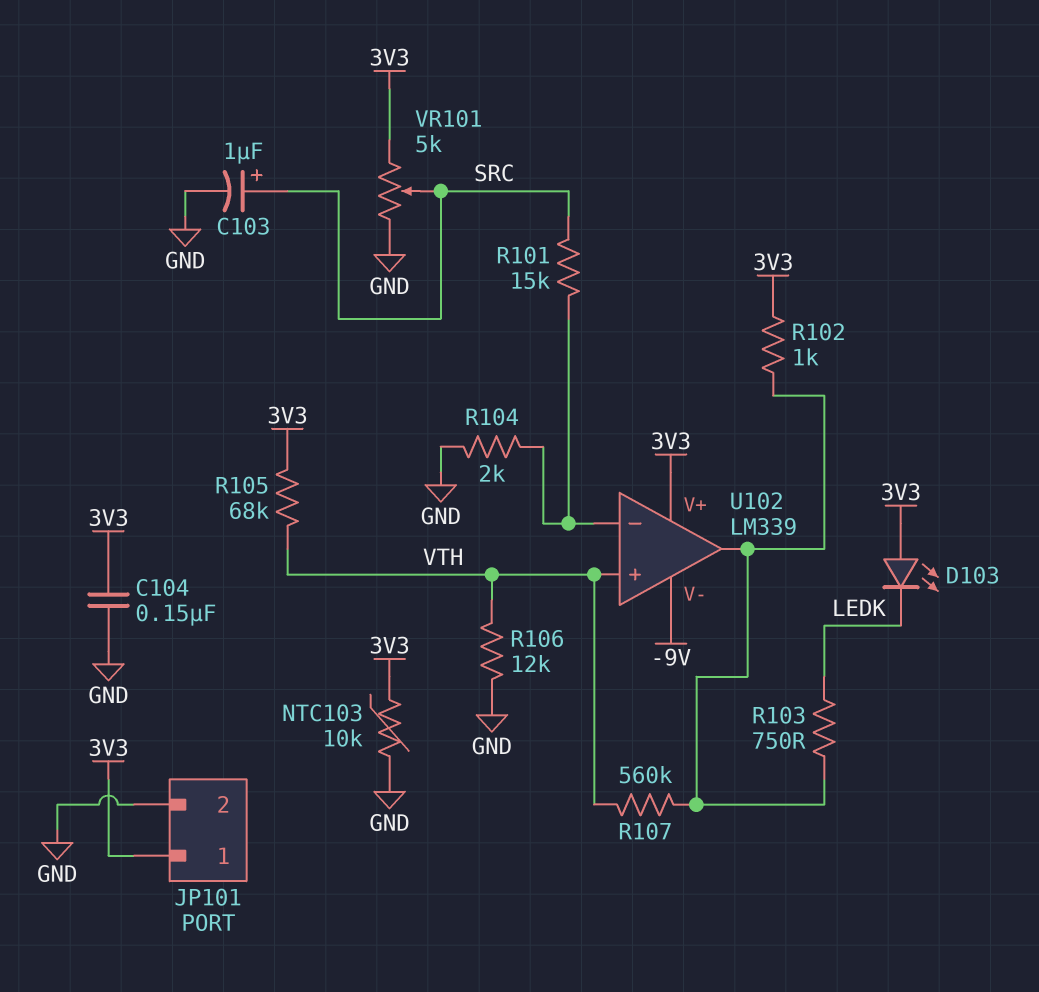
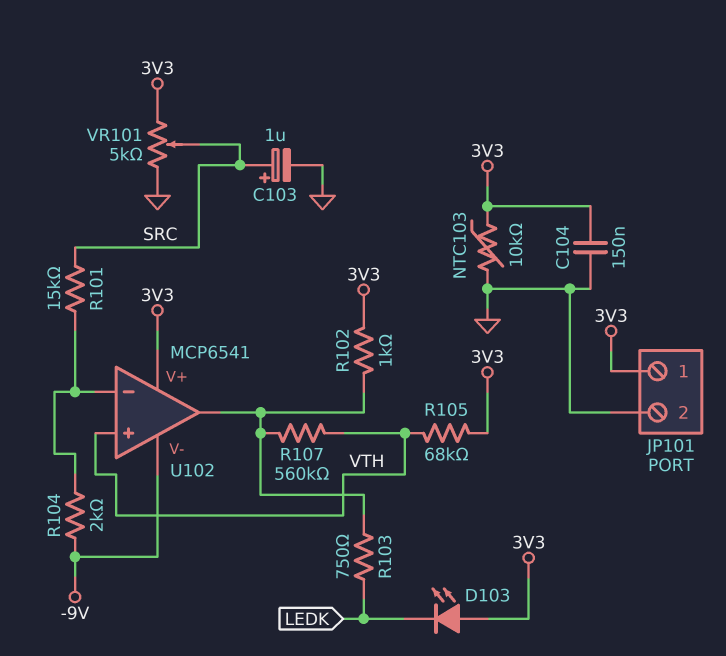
R104: 2k (GND, U102/in-) -> 2k (-9V, U102/in-)
R106: 12k (GND, VTH) -> none
U102: LM339 -> MCP6541

